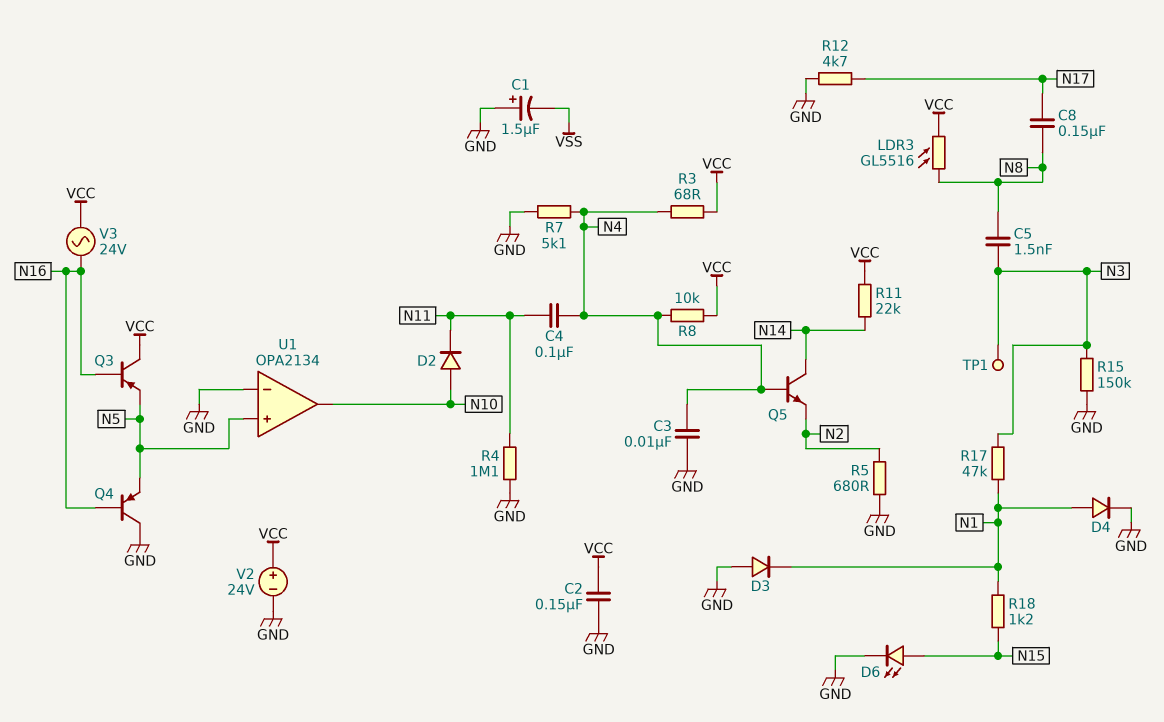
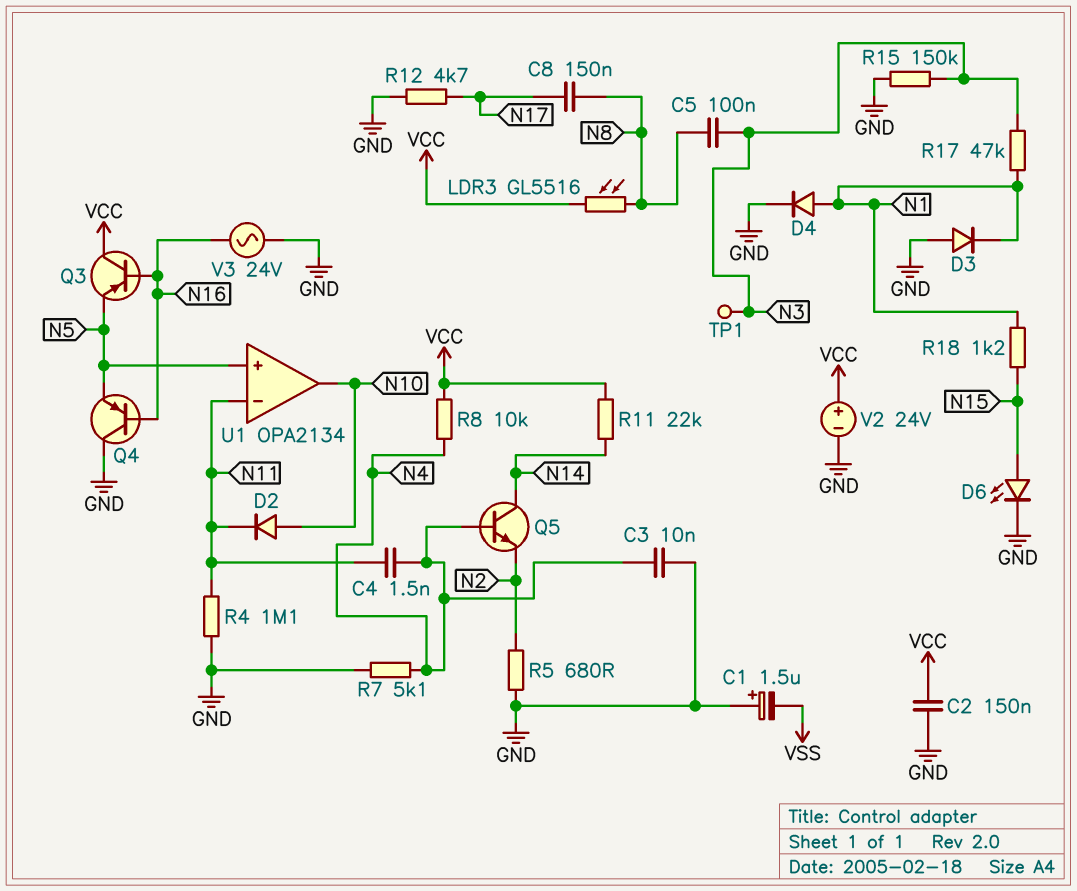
C4: 100nF (N4, N11) -> 1.5nF (N4, N11)
C5: 1.5nF (N3, N8) -> 100nF (N3, N8)
R3: 68 (N4, VCC) -> none
U1 pin in-: GND -> N11
V3: AC 24V (N16, VCC) -> AC 24V (GND, N16)

